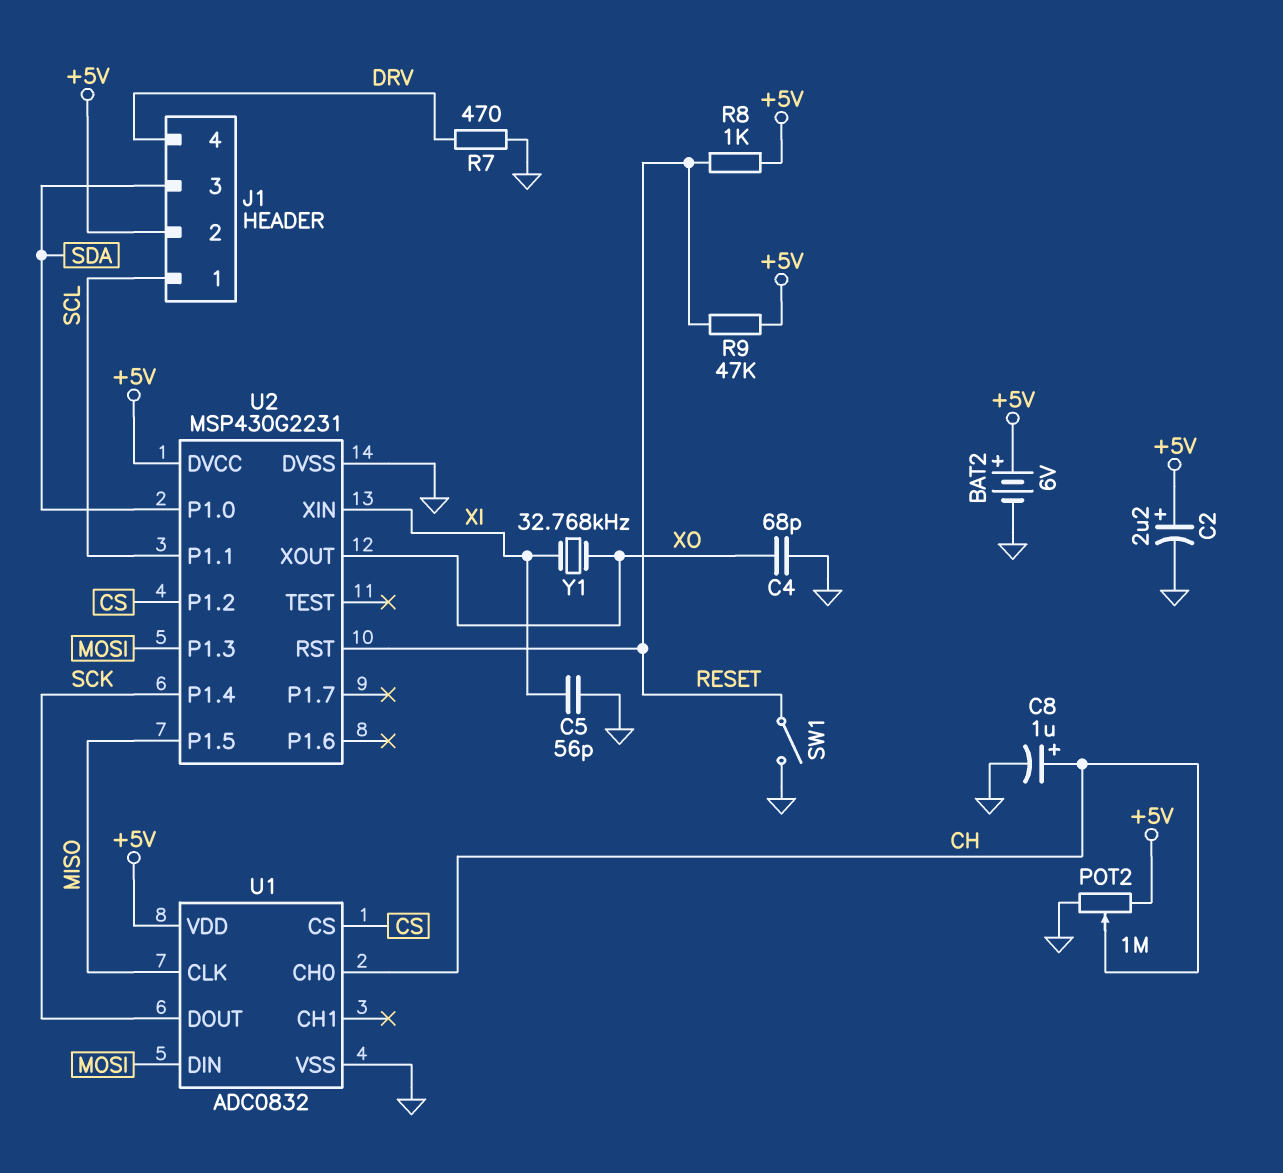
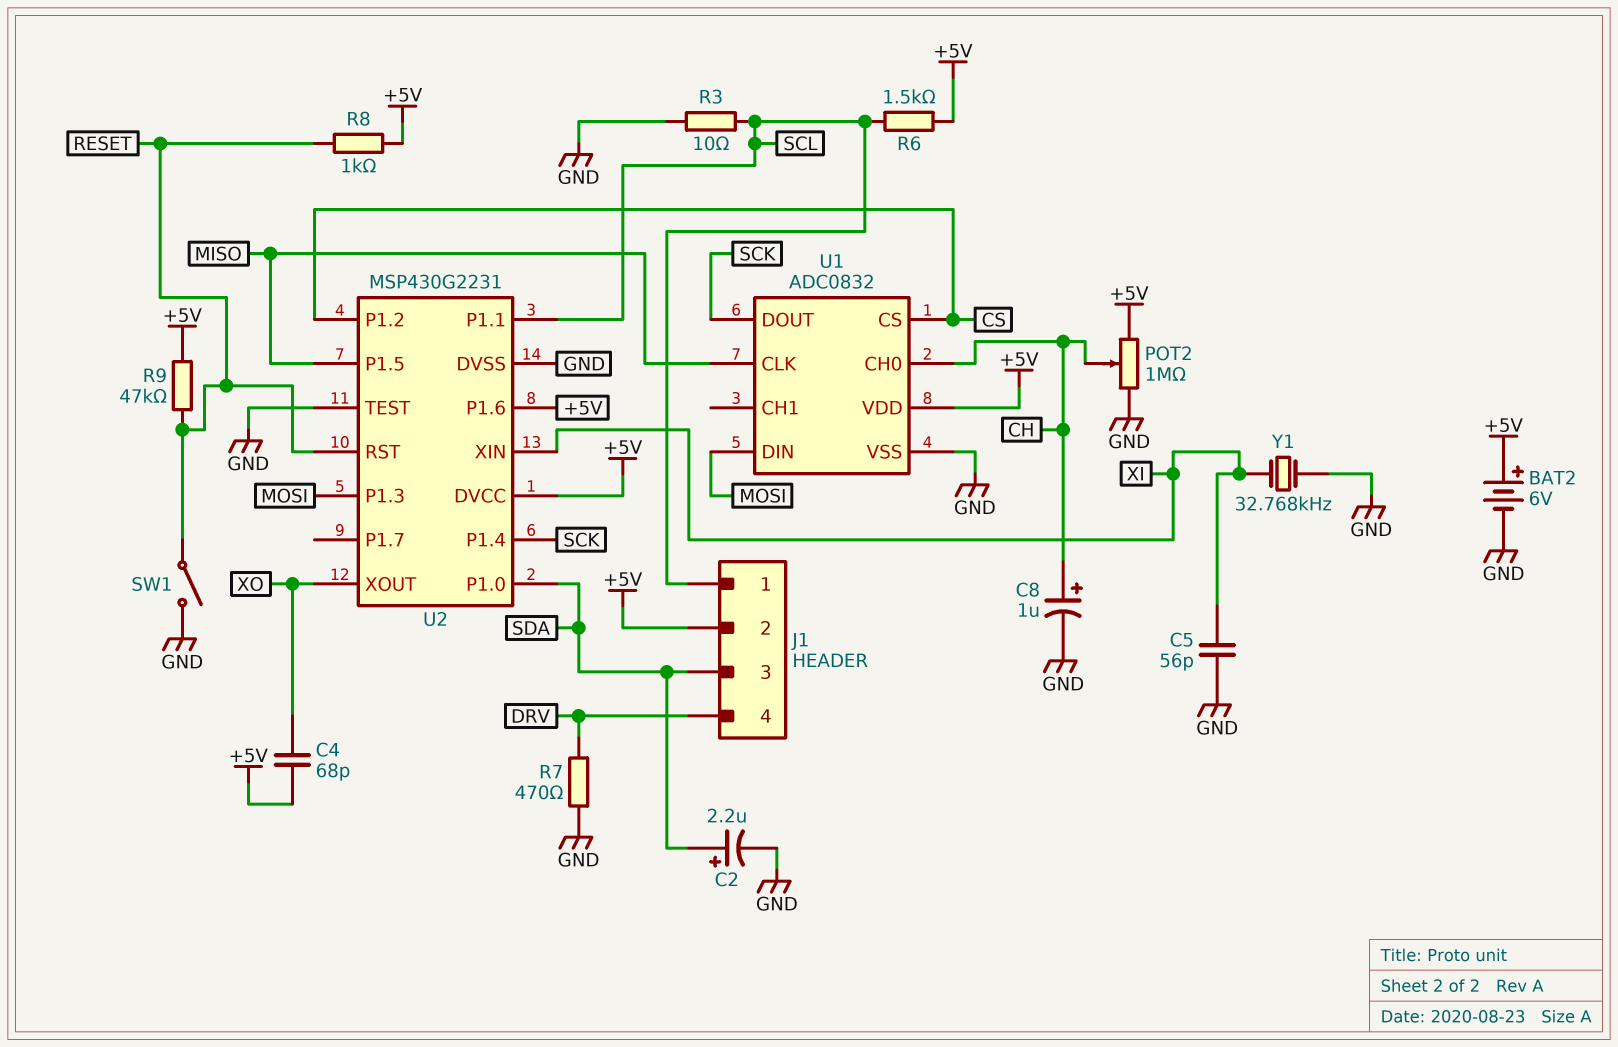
C2: 2.2uF (plus +5V, minus GND) -> 2.2uF (plus SDA, minus GND)
C4: 68pF (GND, XO) -> 68pF (+5V, XO)
R3: none -> 10 (GND, SCL)
R6: none -> 1.5k (+5V, SCL)
U2 pin P1.6: none -> +5V
U2 pin TEST: none -> GND
Y1: 32.768kHz (XI, XO) -> 32.768kHz (GND, XI)

